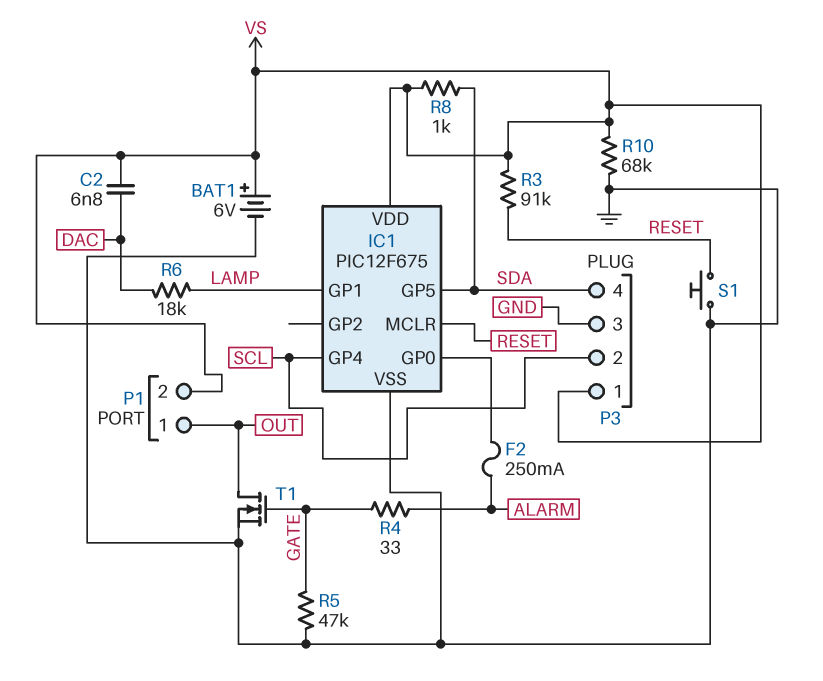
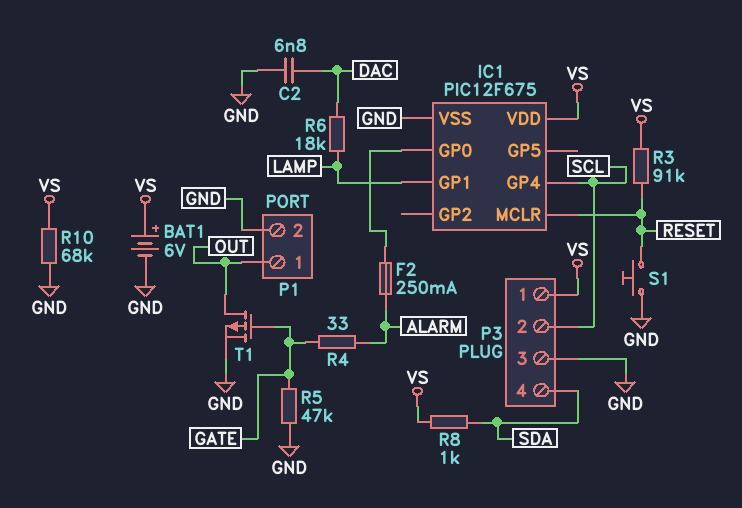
C2: 6.8nF (DAC, VS) -> 6.8nF (DAC, GND)
IC1 pin GP5: SDA -> none
P1 pin 2: VS -> GND
T1: NMOS (G GATE, D OUT, S GND) -> PMOS (G GATE, D OUT, S GND)

